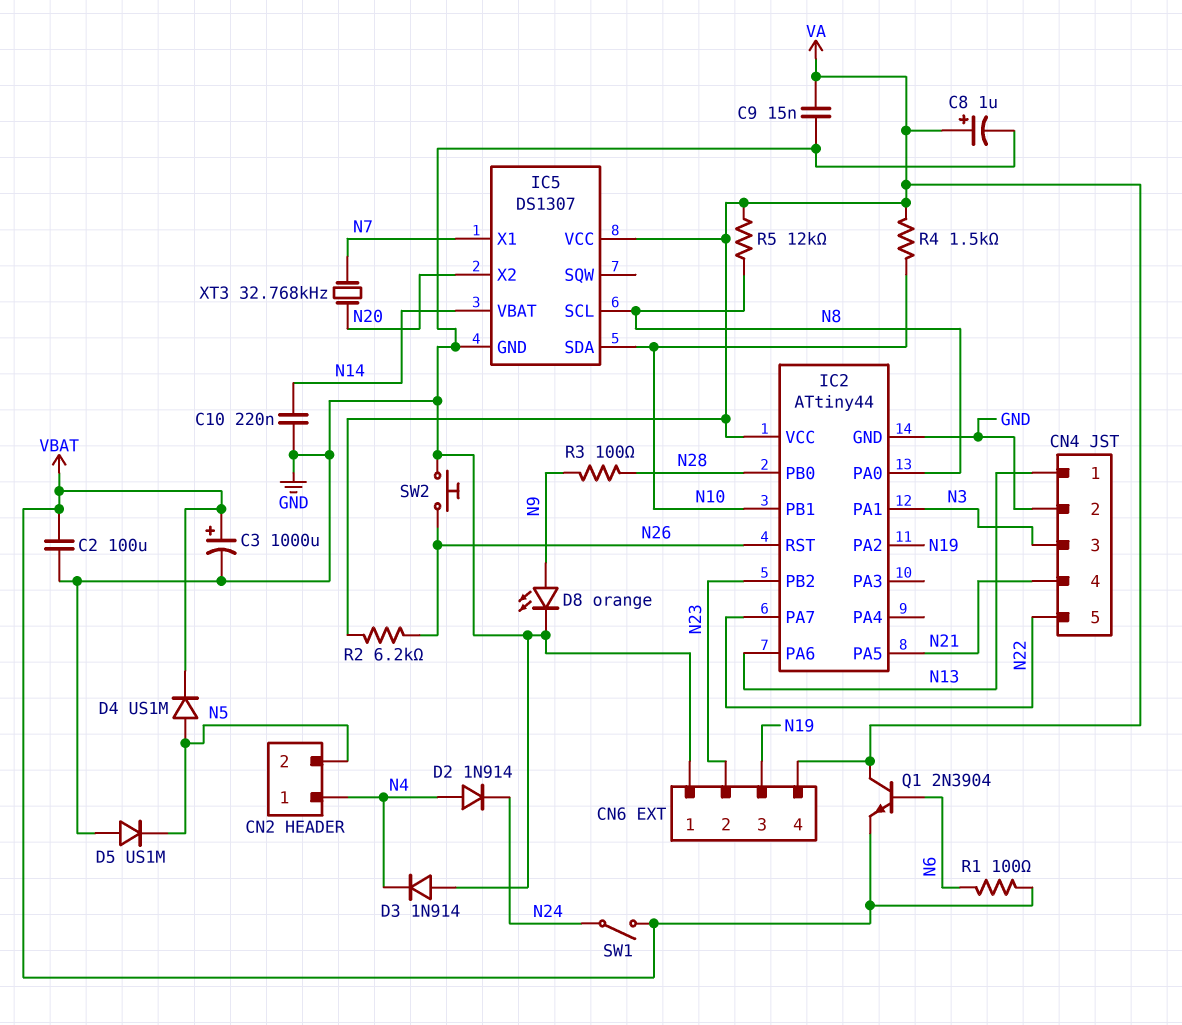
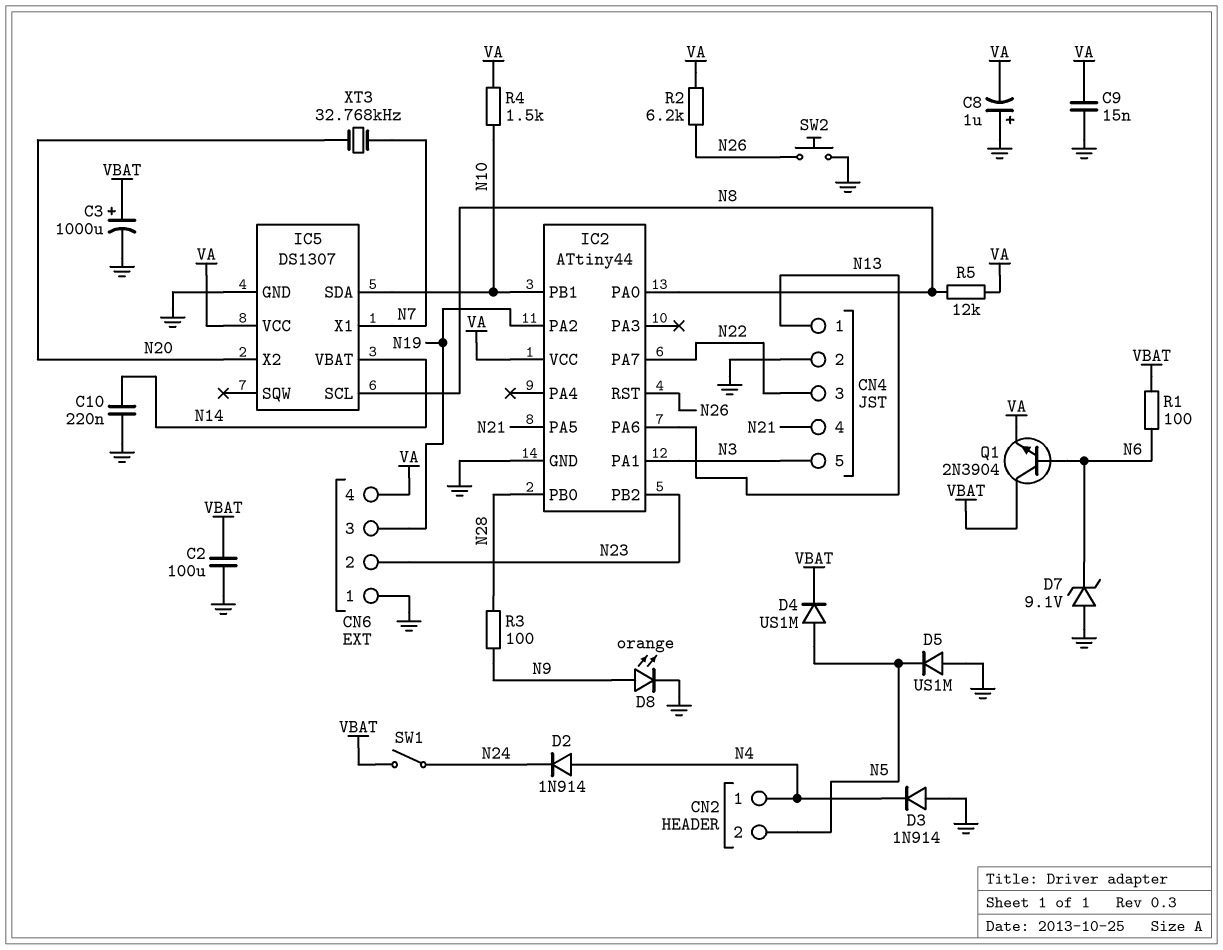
C8: 1uF (plus VA, minus GND) -> 1uF (plus GND, minus VA)
CN4 pin 3: N3 -> N22
CN4 pin 5: N22 -> N3
D7: none -> zener 9.1V (A GND, K N6)
Q1: NPN 2N3904 (B N6, C VA, E VBAT) -> NPN 2N3904 (B N6, C VBAT, E VA)

